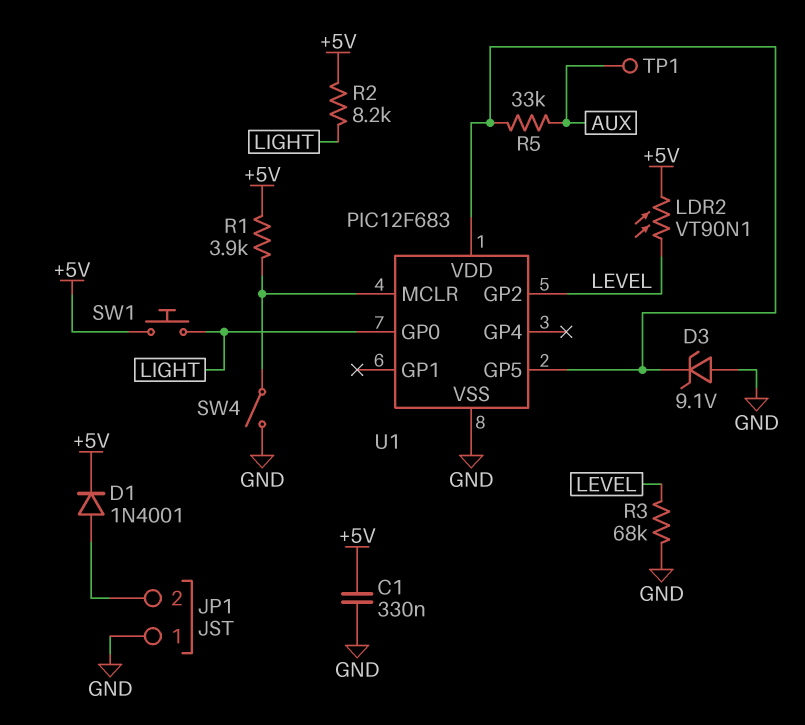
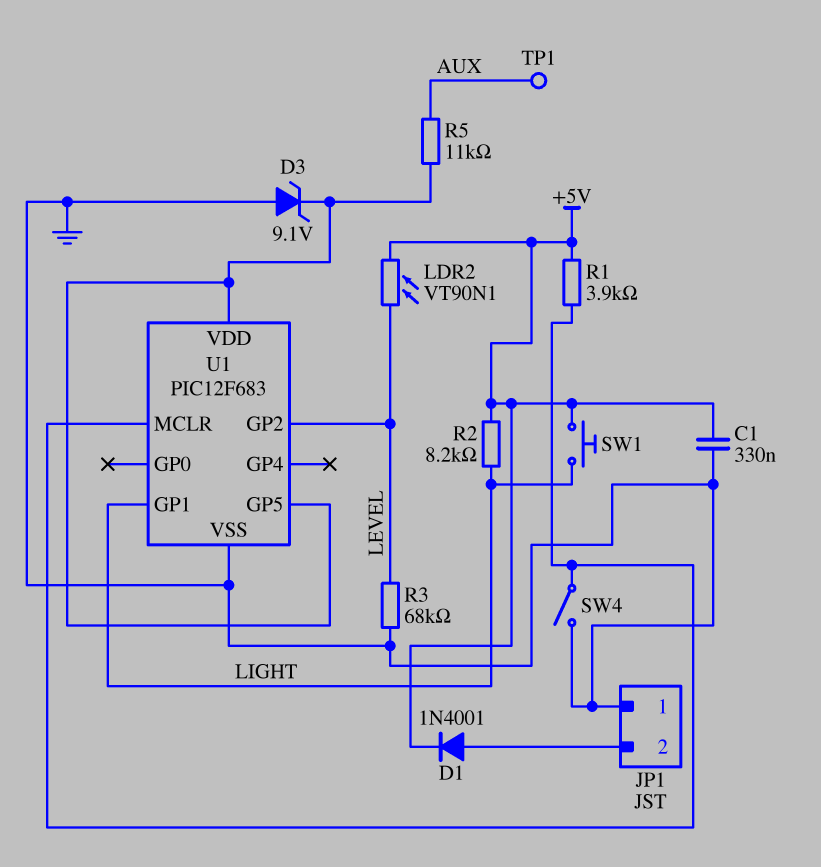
R5: 33k (AUX, U1/GP5) -> 11k (AUX, U1/GP5)
U1 pin GP0: LIGHT -> none
U1 pin GP1: none -> LIGHT

